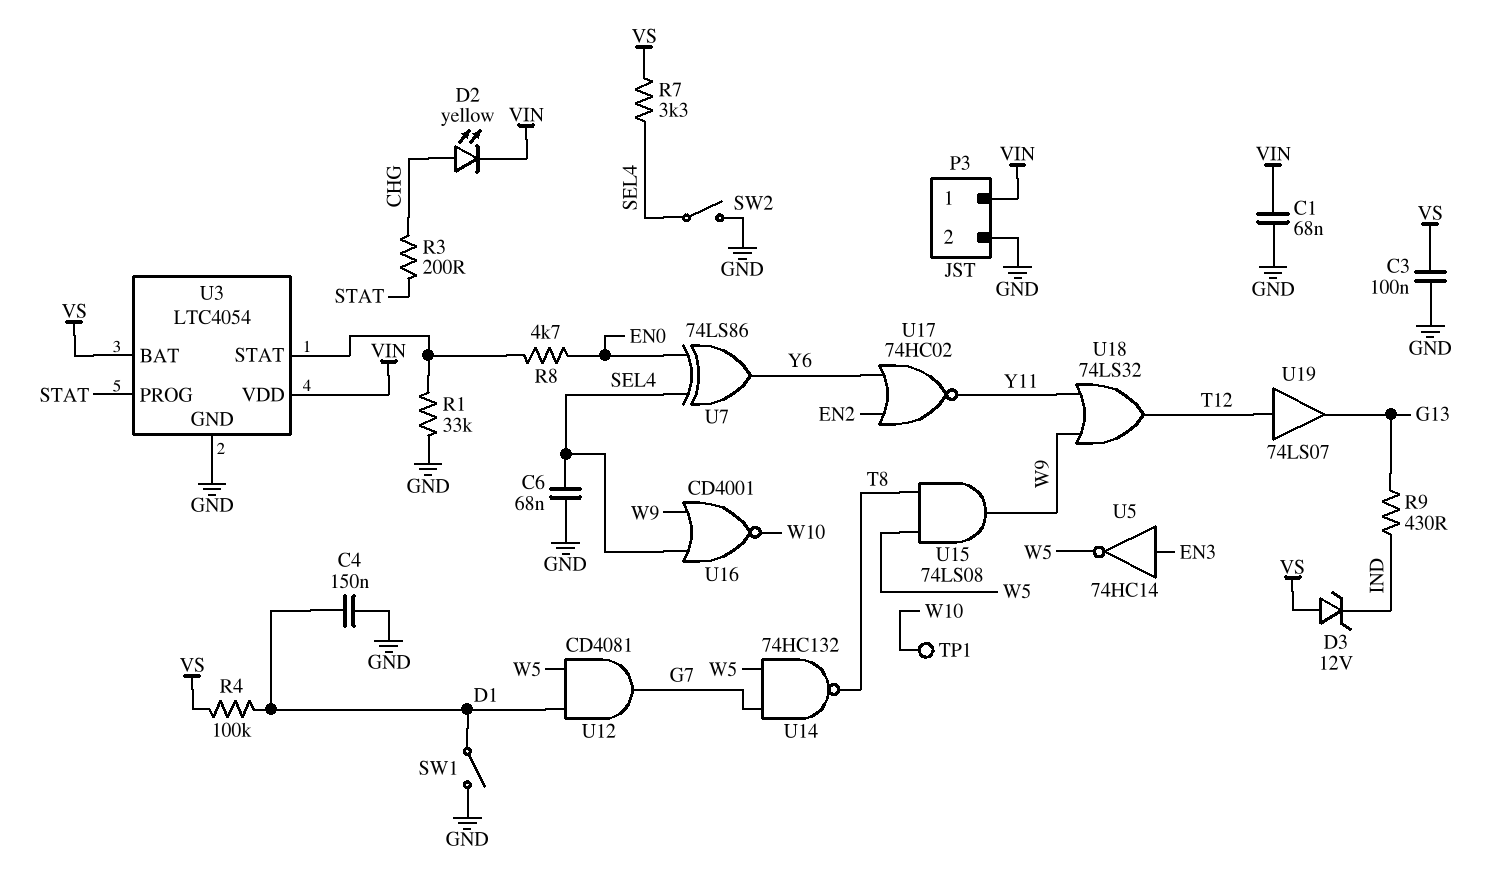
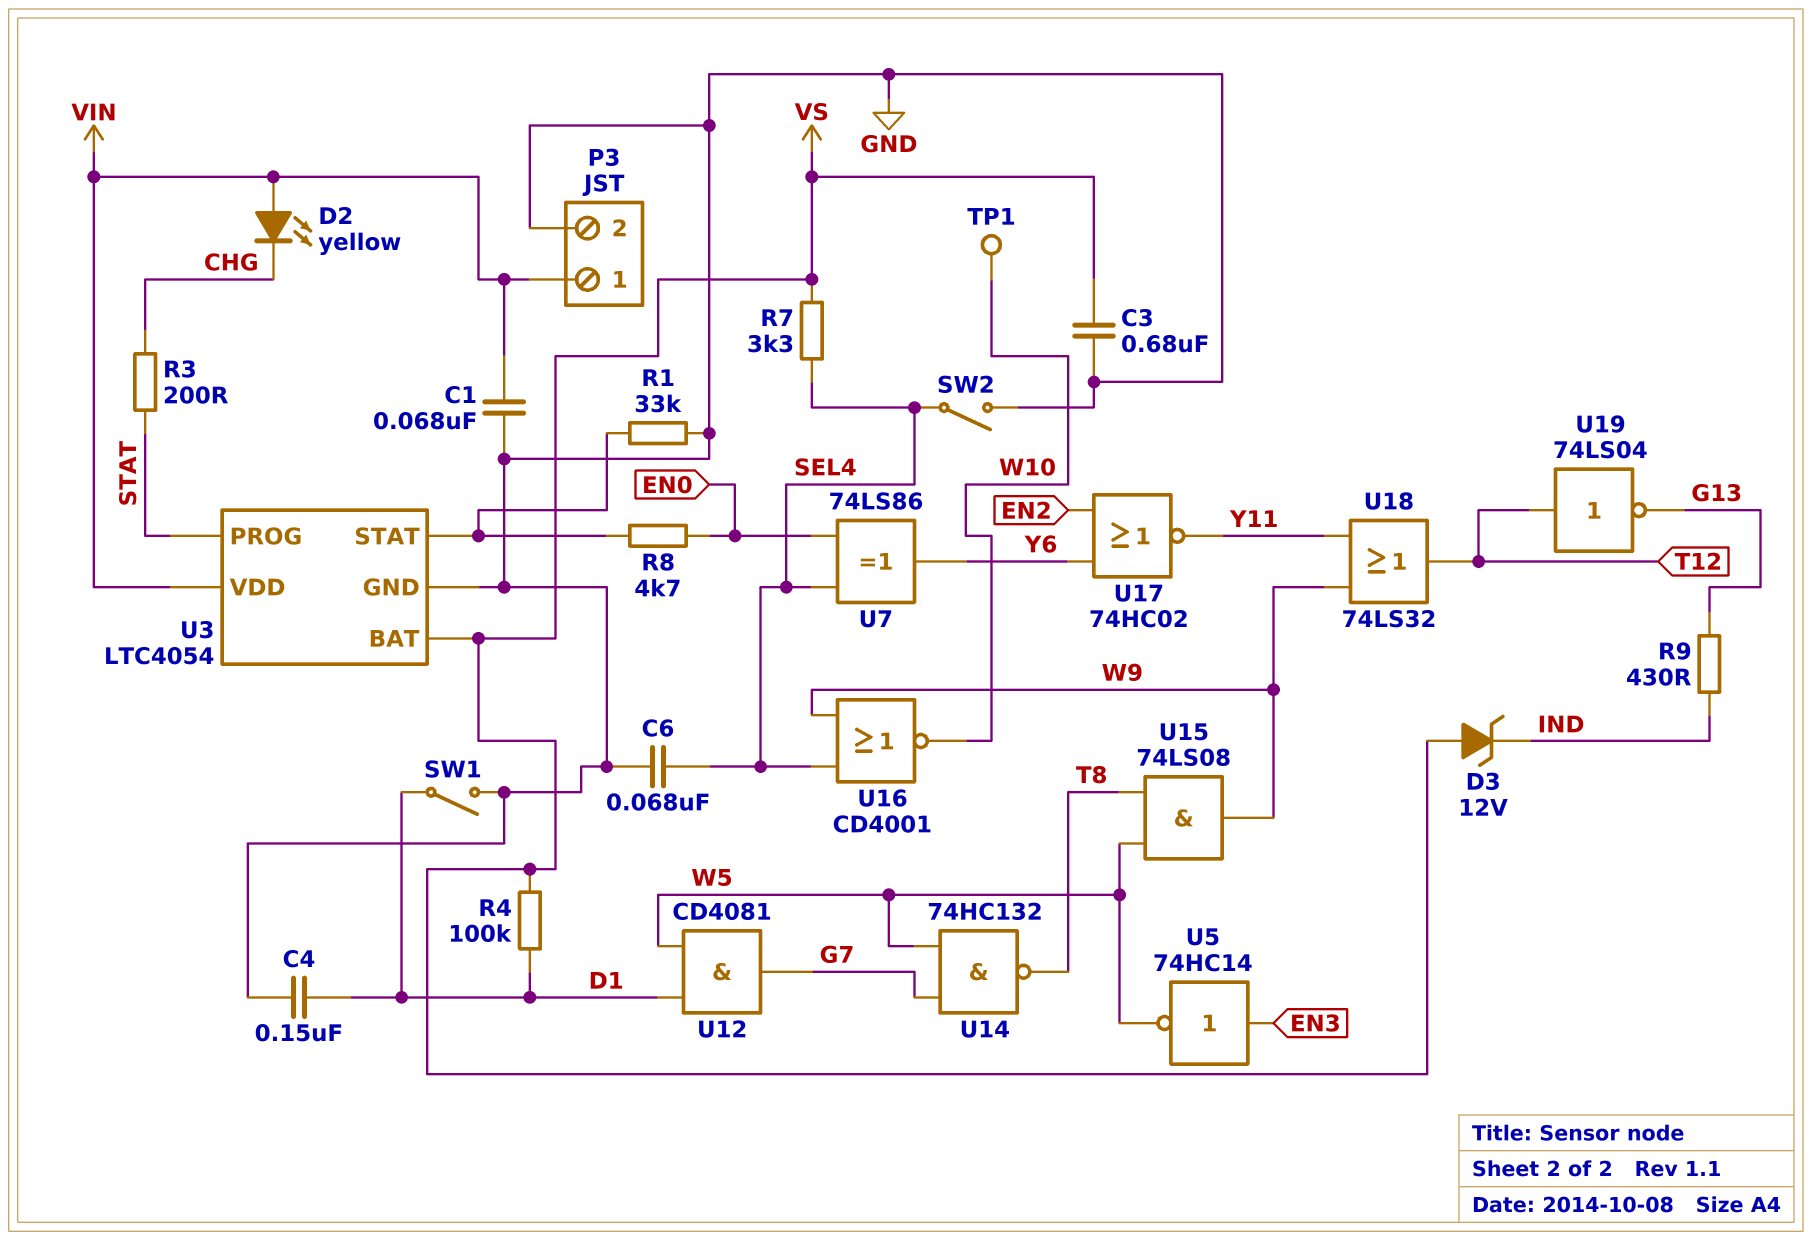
C3: 100nF (GND, VS) -> 680nF (GND, VS)
D2: LED yellow (A CHG, K VIN) -> LED yellow (A VIN, K CHG)
U19: buffer 74LS07 (in T12, out G13) -> NOT 74LS04 (in T12, out G13)

